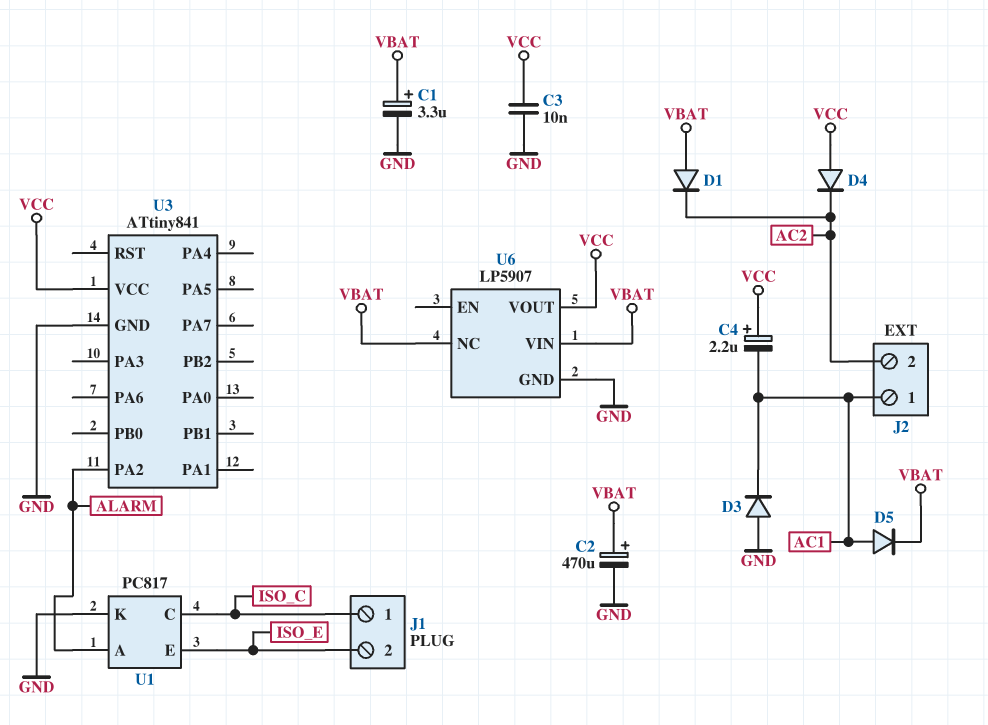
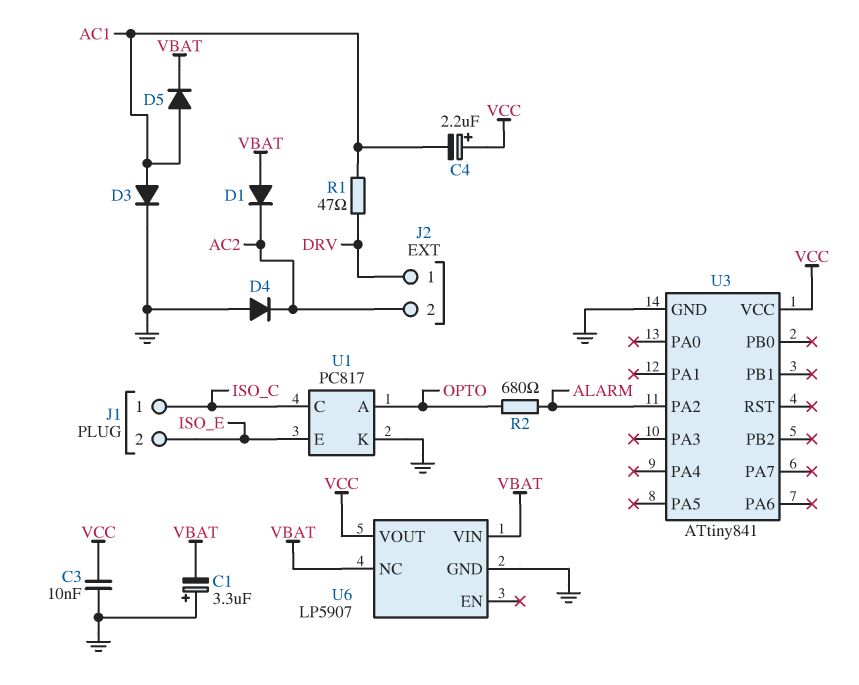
C1: 3.3uF (plus VBAT, minus GND) -> 3.3uF (plus GND, minus VBAT)
C2: 470uF (plus VBAT, minus GND) -> none
D3: diode (A GND, K AC1) -> diode (A AC1, K GND)
D4: diode (A VCC, K AC2) -> diode (A GND, K AC2)
J2 pin 1: AC1 -> DRV
R1: none -> 47 (AC1, DRV)
R2: none -> 680 (ALARM, OPTO)
U1 pin A: ALARM -> OPTO

